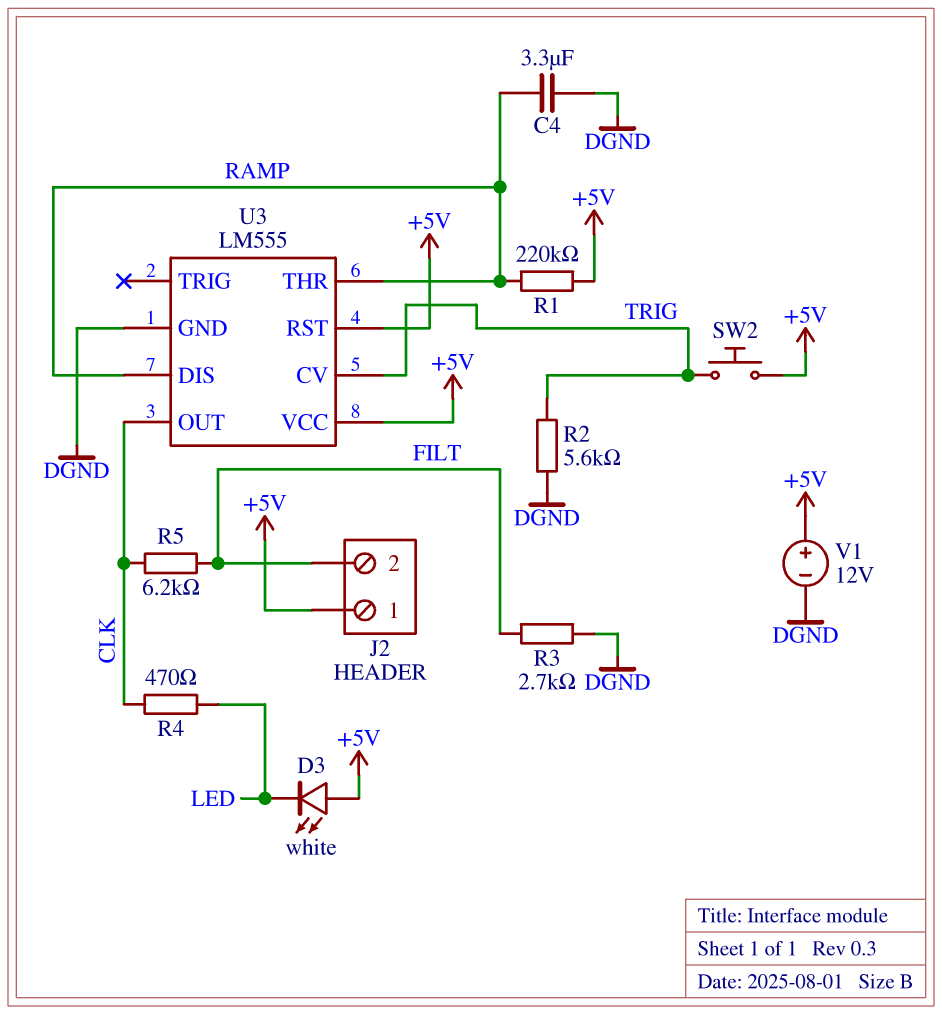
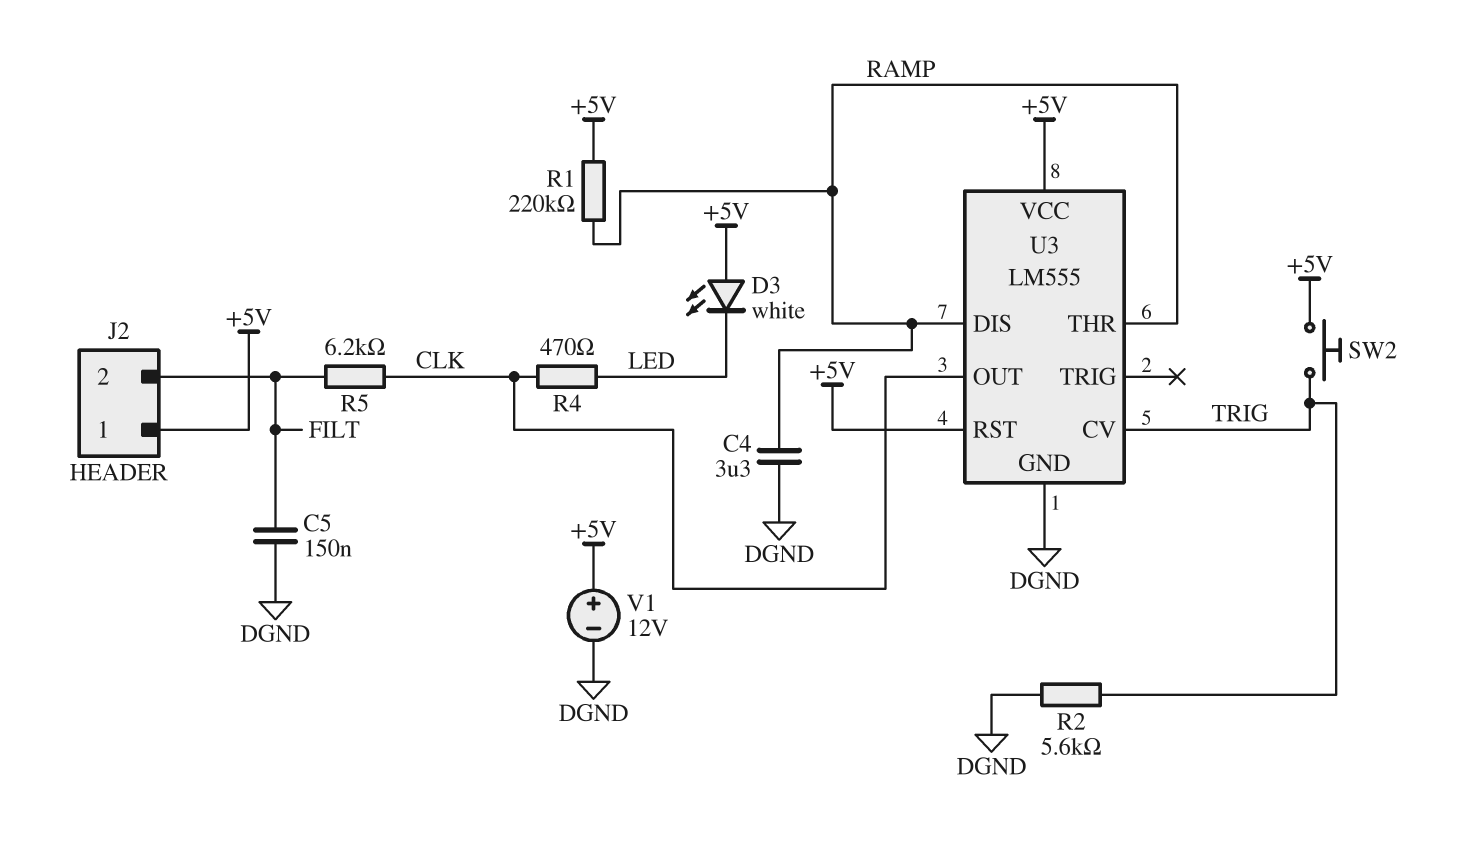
C5: none -> 150nF (DGND, FILT)
R3: 2.7k (DGND, FILT) -> none

